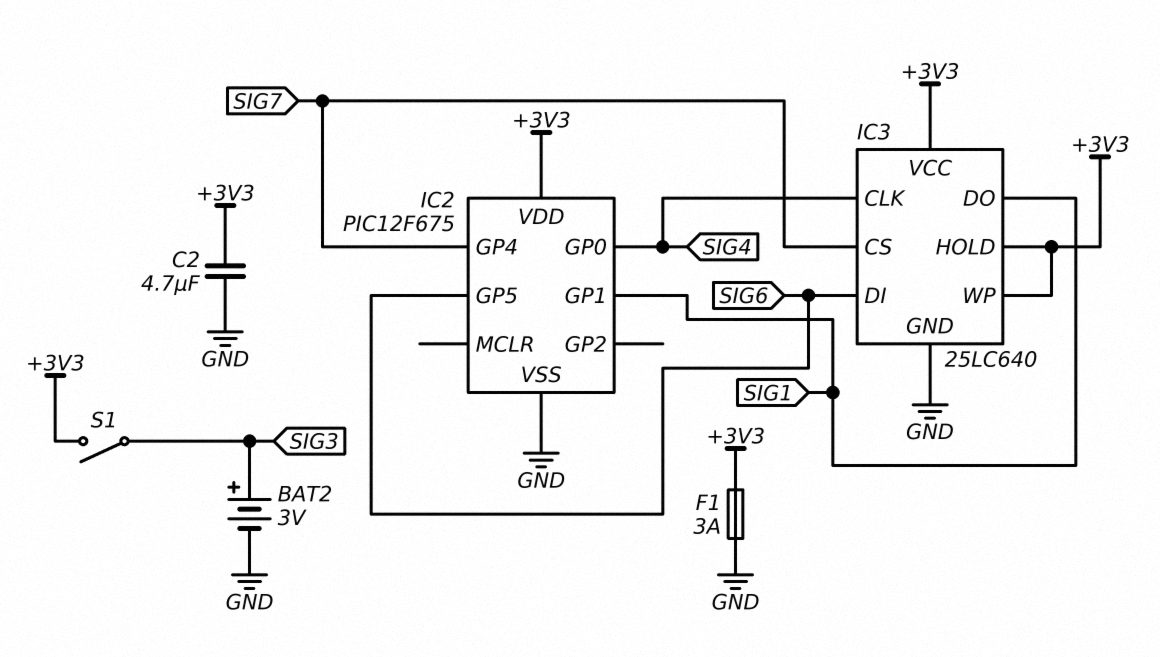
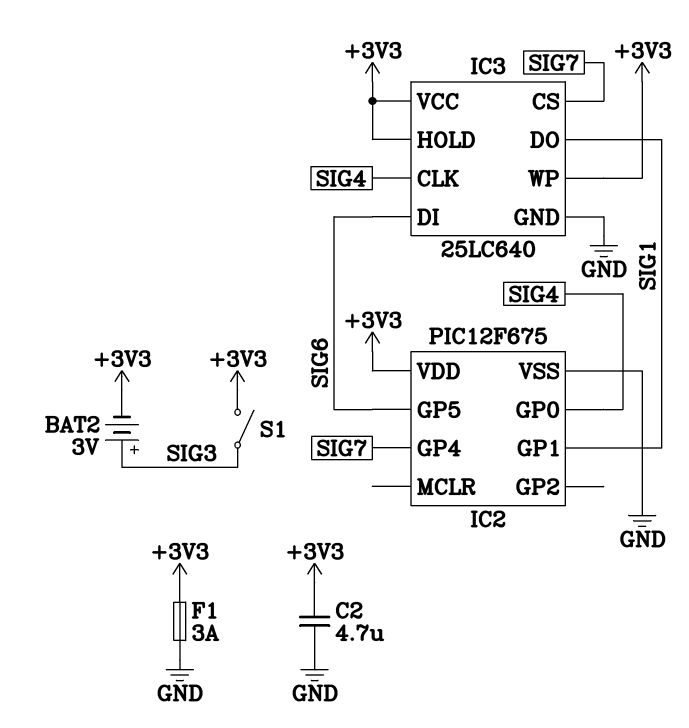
BAT2: 3V (plus SIG3, minus GND) -> 3V (plus SIG3, minus +3V3)

